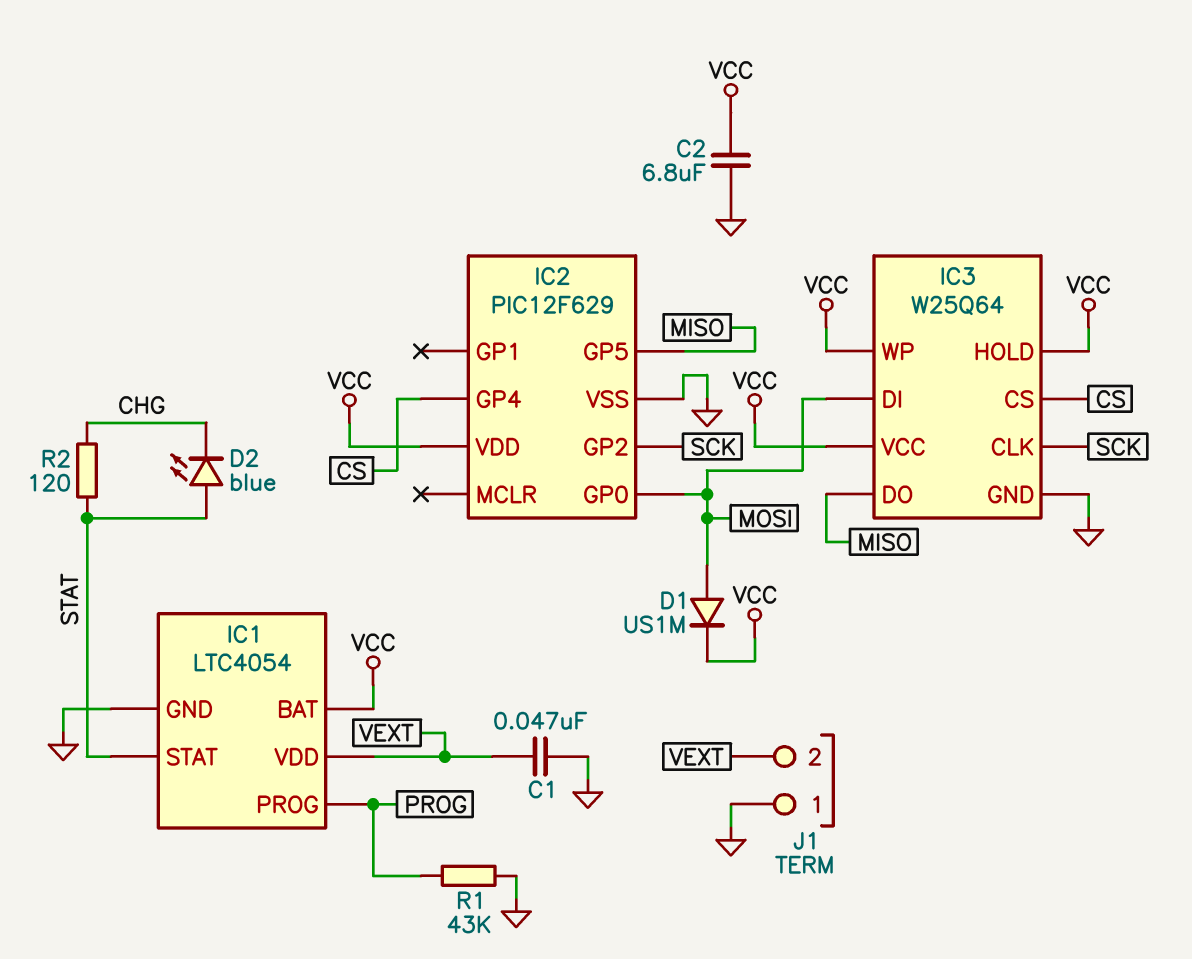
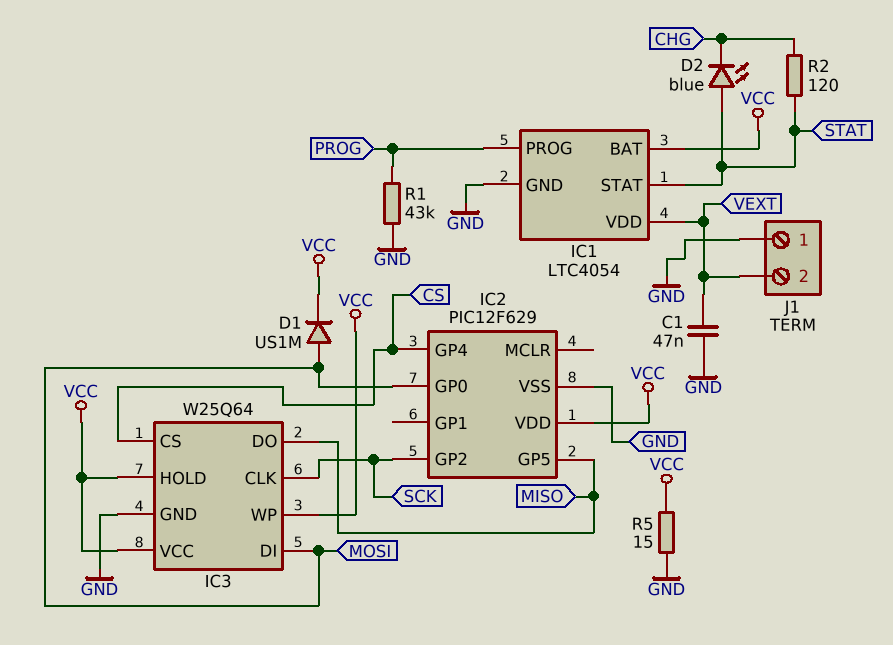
C2: 6.8uF (GND, VCC) -> none
R5: none -> 15 (GND, VCC)

